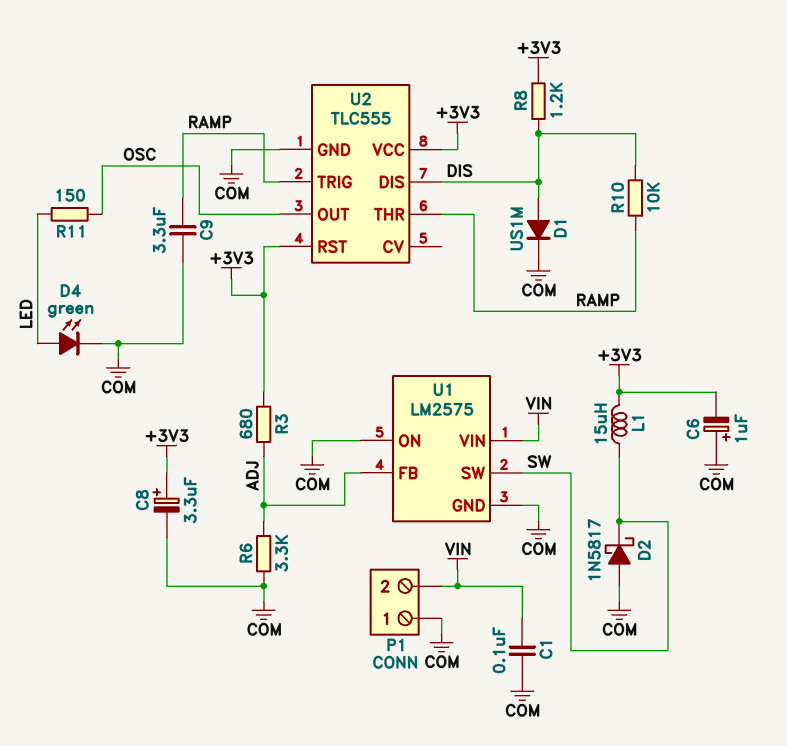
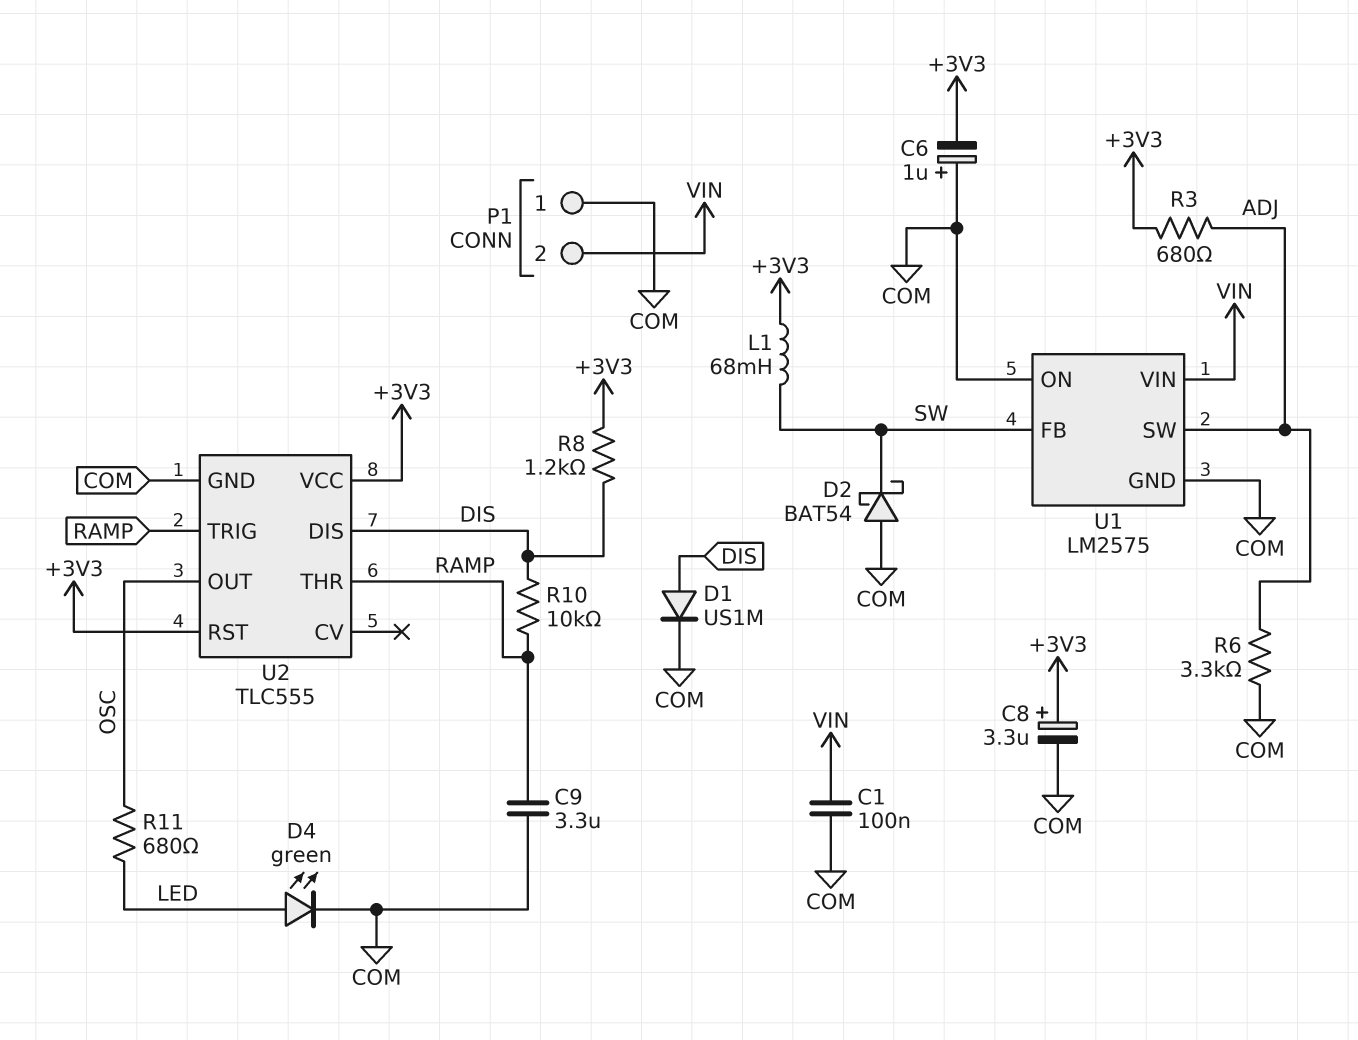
D2: schottky 1N5817 (A COM, K SW) -> schottky BAT54 (A COM, K SW)
L1: 15uH (+3V3, SW) -> 68mH (+3V3, SW)
R11: 150 (LED, OSC) -> 680 (LED, OSC)
U1 pin FB: ADJ -> SW
U1 pin SW: SW -> ADJ

